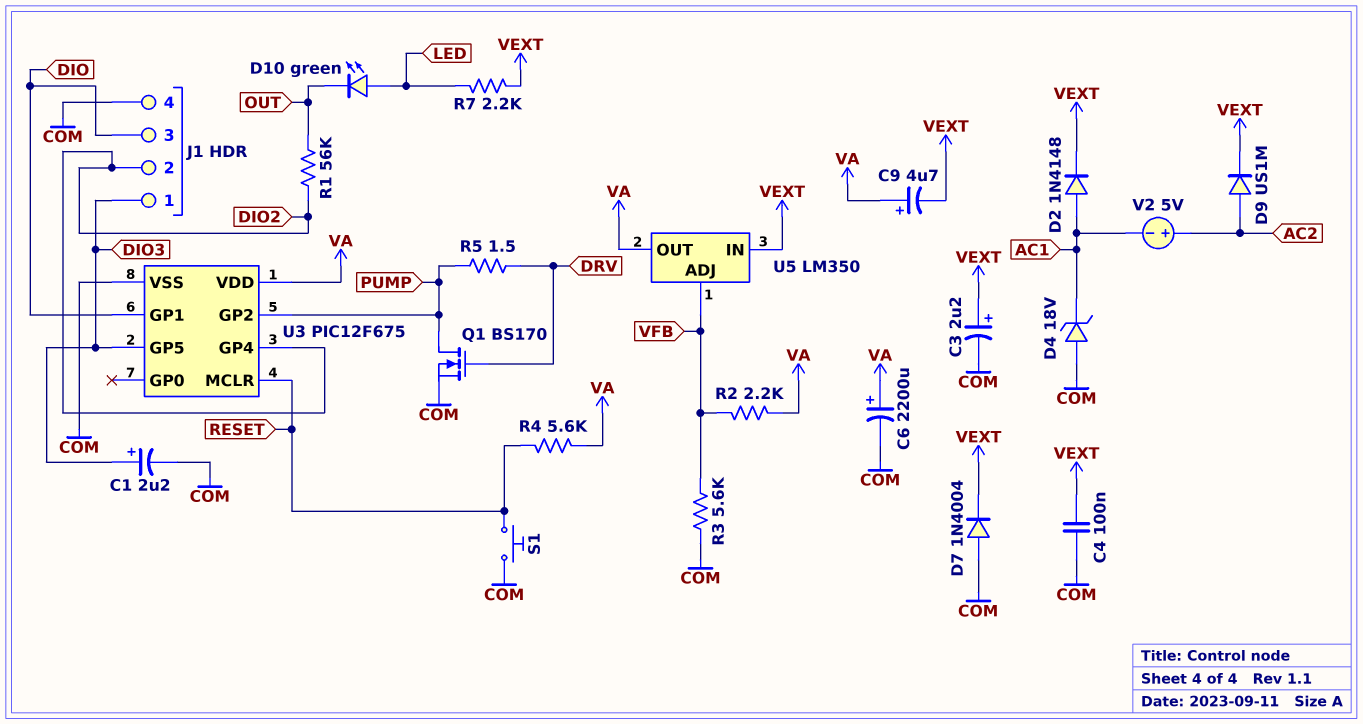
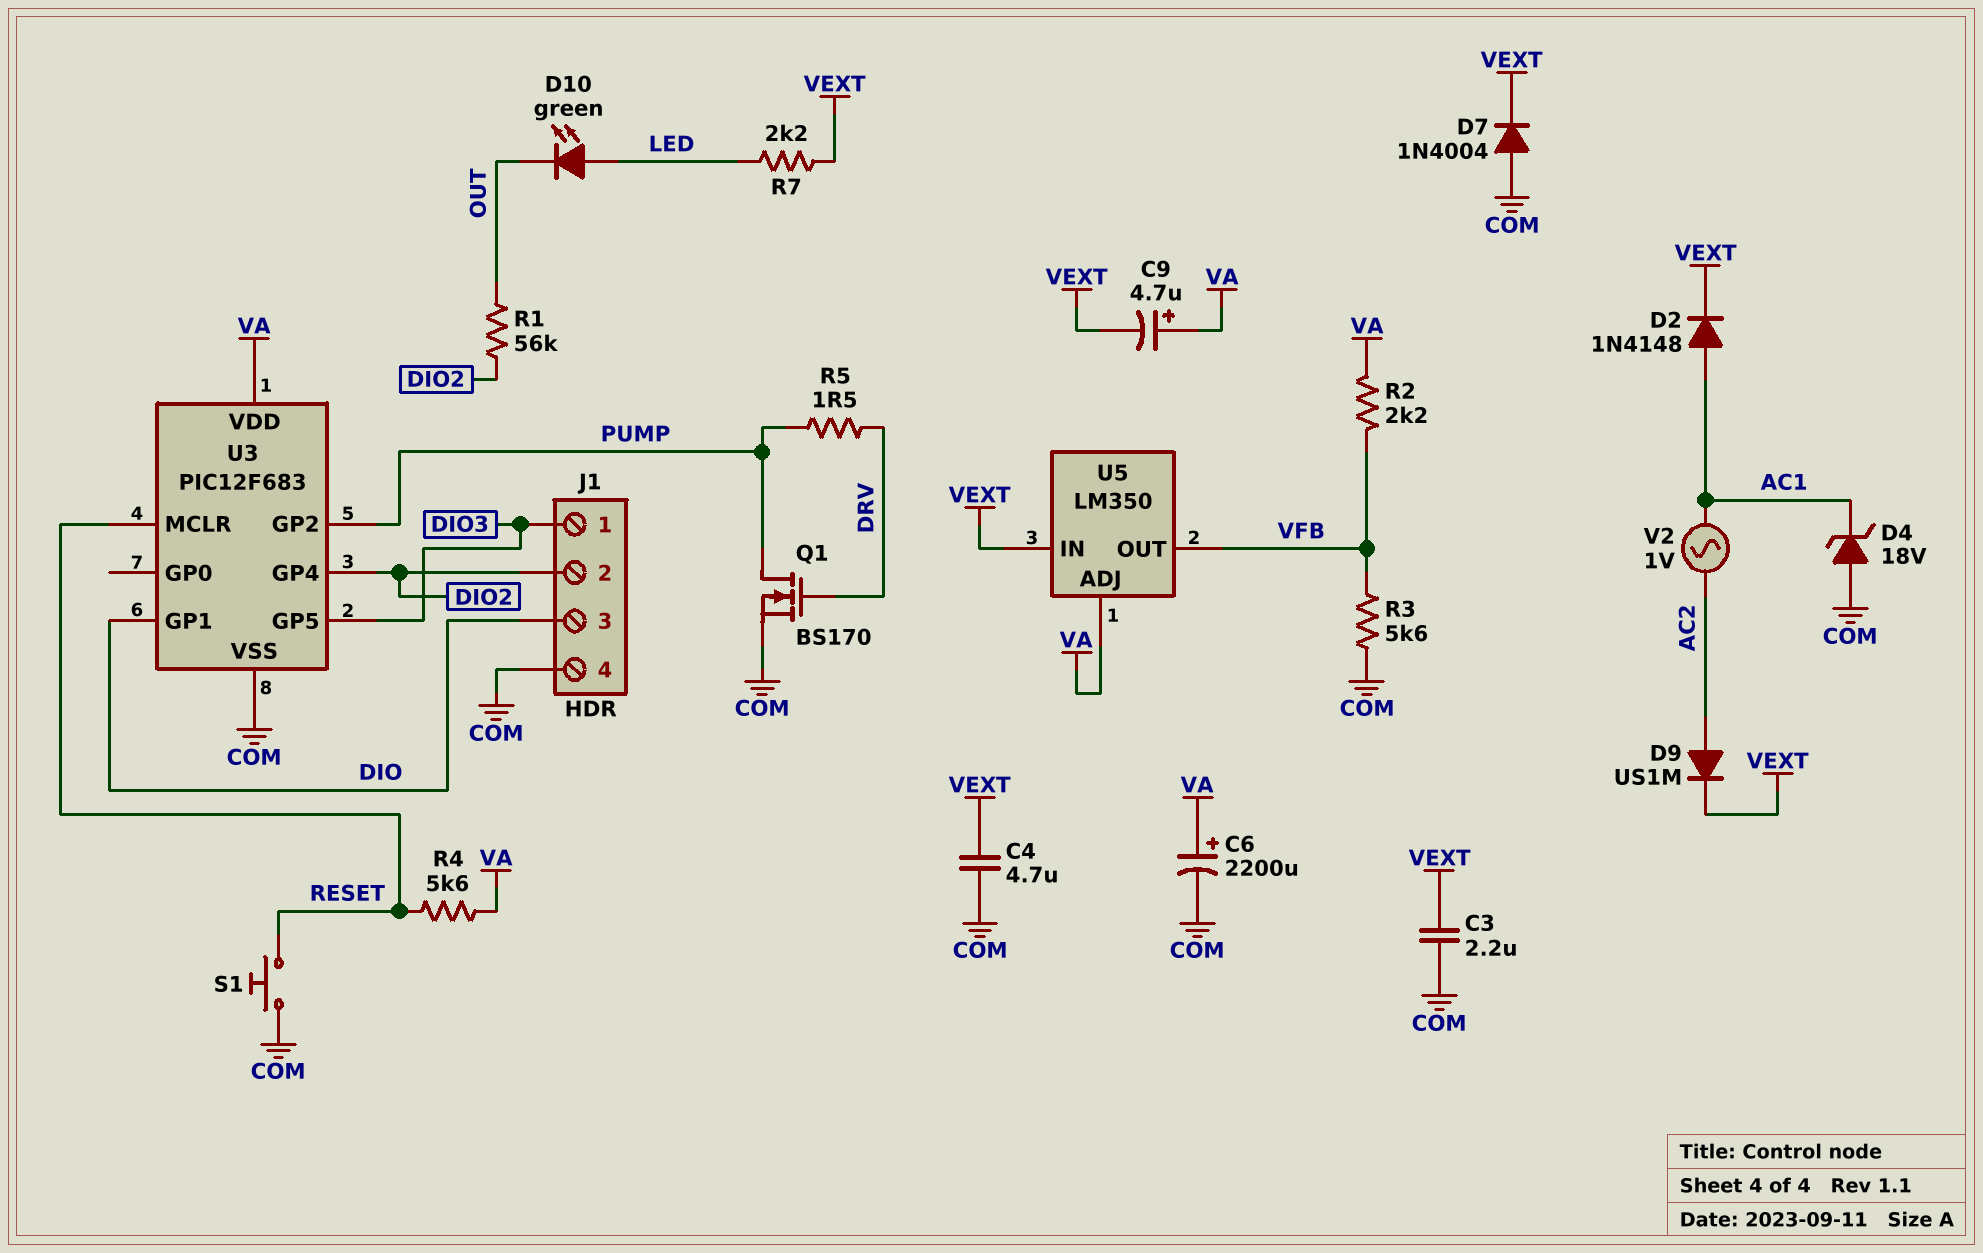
C1: 2.2uF (plus DIO3, minus COM) -> none
C3: 2.2uF (plus VEXT, minus COM) -> 2.2uF (COM, VEXT)
C4: 100nF (COM, VEXT) -> 4.7uF (COM, VEXT)
U3: PIC12F675 -> PIC12F683
U5 pin ADJ: VFB -> VA
U5 pin OUT: VA -> VFB
V2: 5V (plus AC2, minus AC1) -> AC 1V (AC1, AC2)

